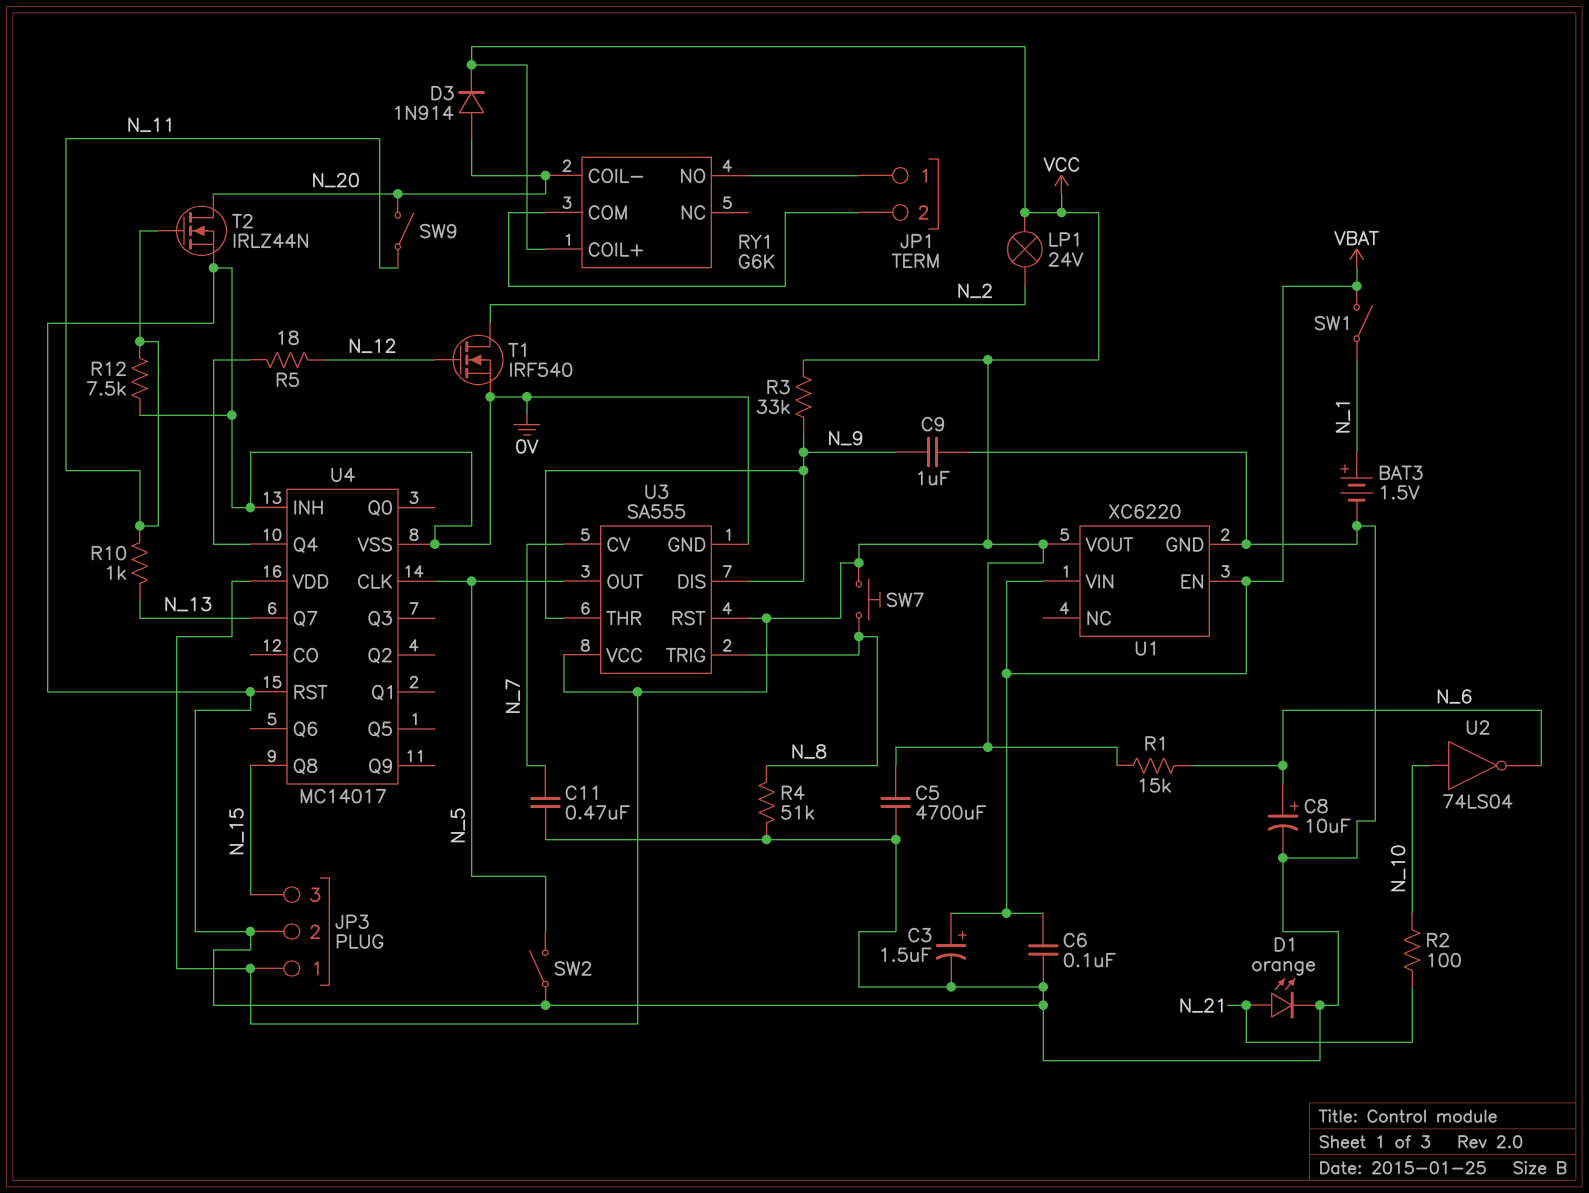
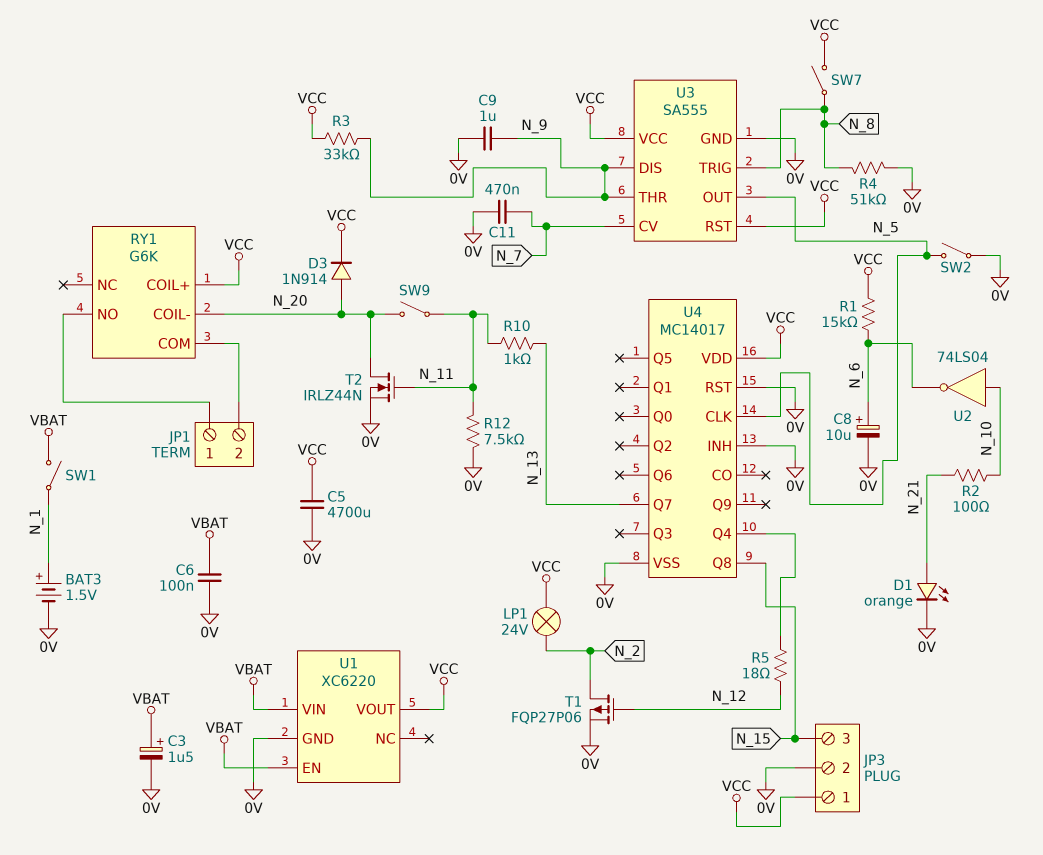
SW7: button (N_8, VCC) -> switch (N_8, VCC)
T1: NMOS IRF540 (G N_12, D N_2, S 0V) -> PMOS FQP27P06 (G N_12, D N_2, S 0V)

